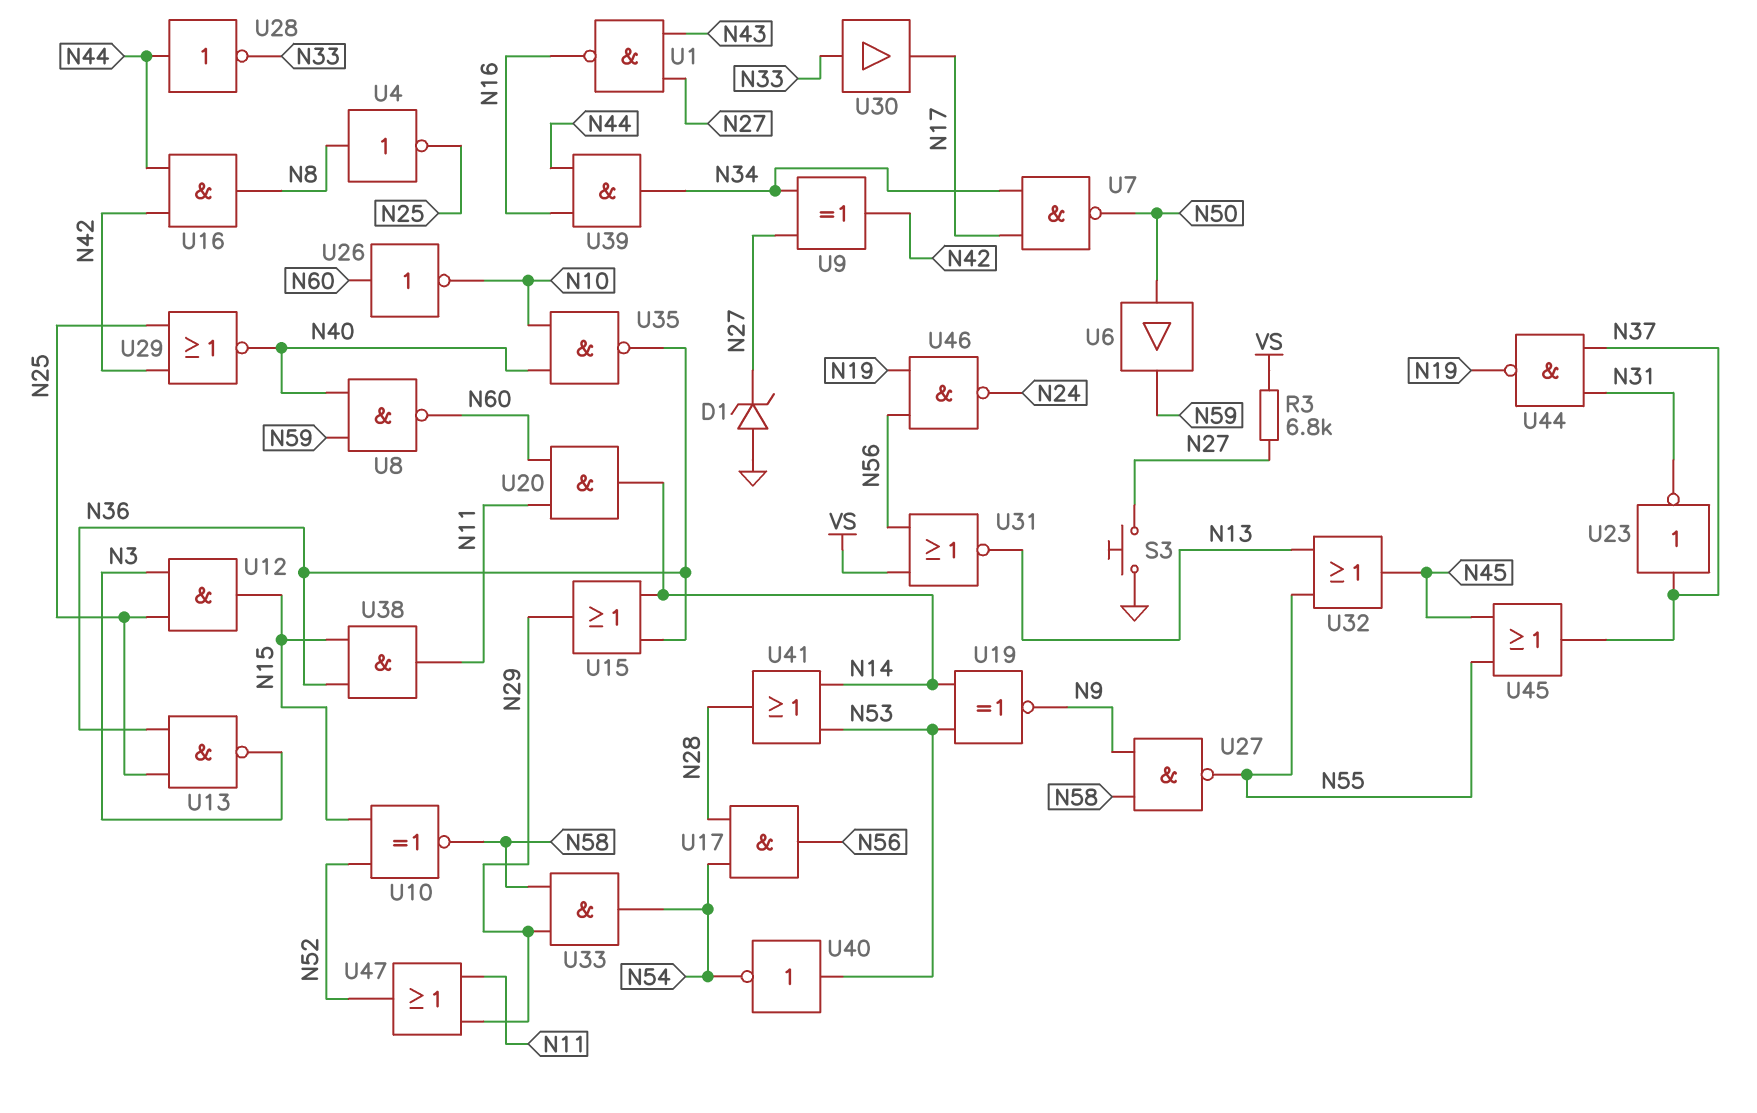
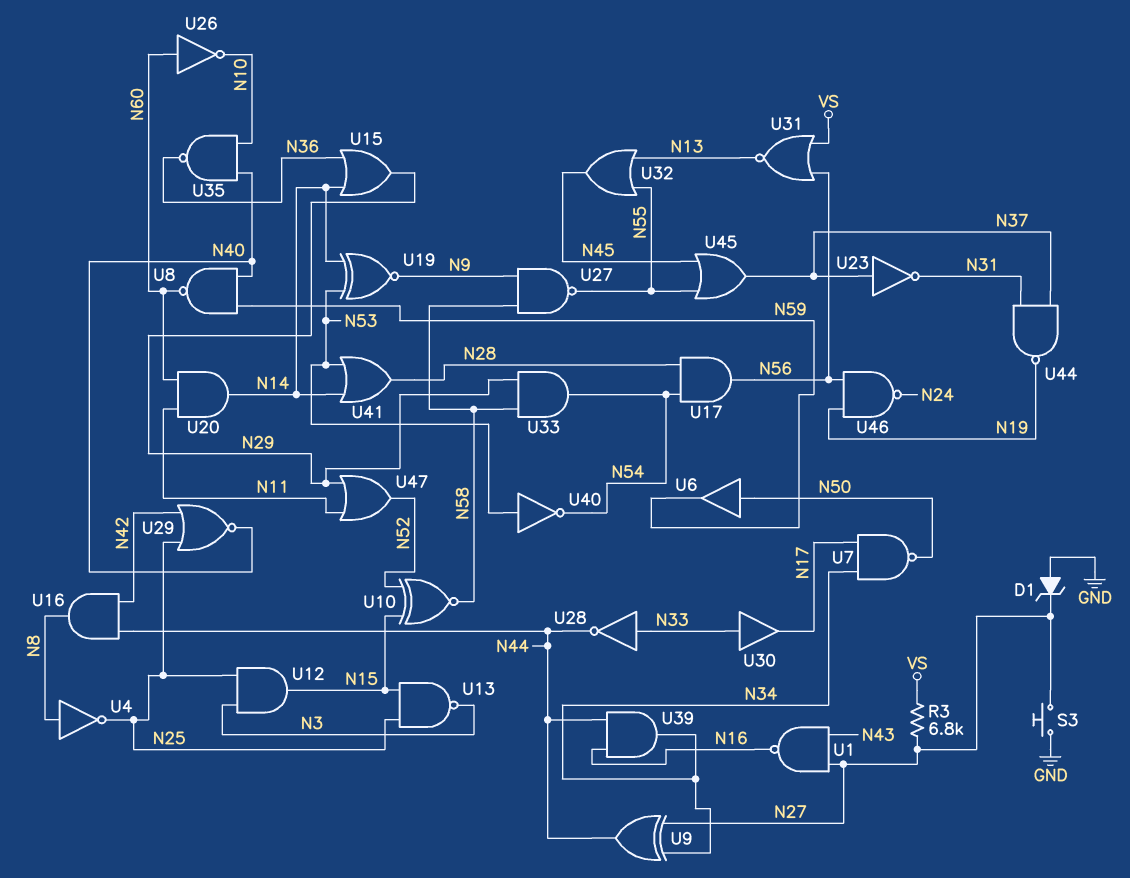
U9: XOR (in N27, in N34, out N42) -> XOR (in N27, in N34, out N44)
U13: NAND (in N25, in N36, out N3) -> NAND (in N15, in N25, out N3)
U28: NOT (in N44, out N33) -> NOT (in N33, out N44)
U38: AND (in N15, in N36, out N11) -> none

